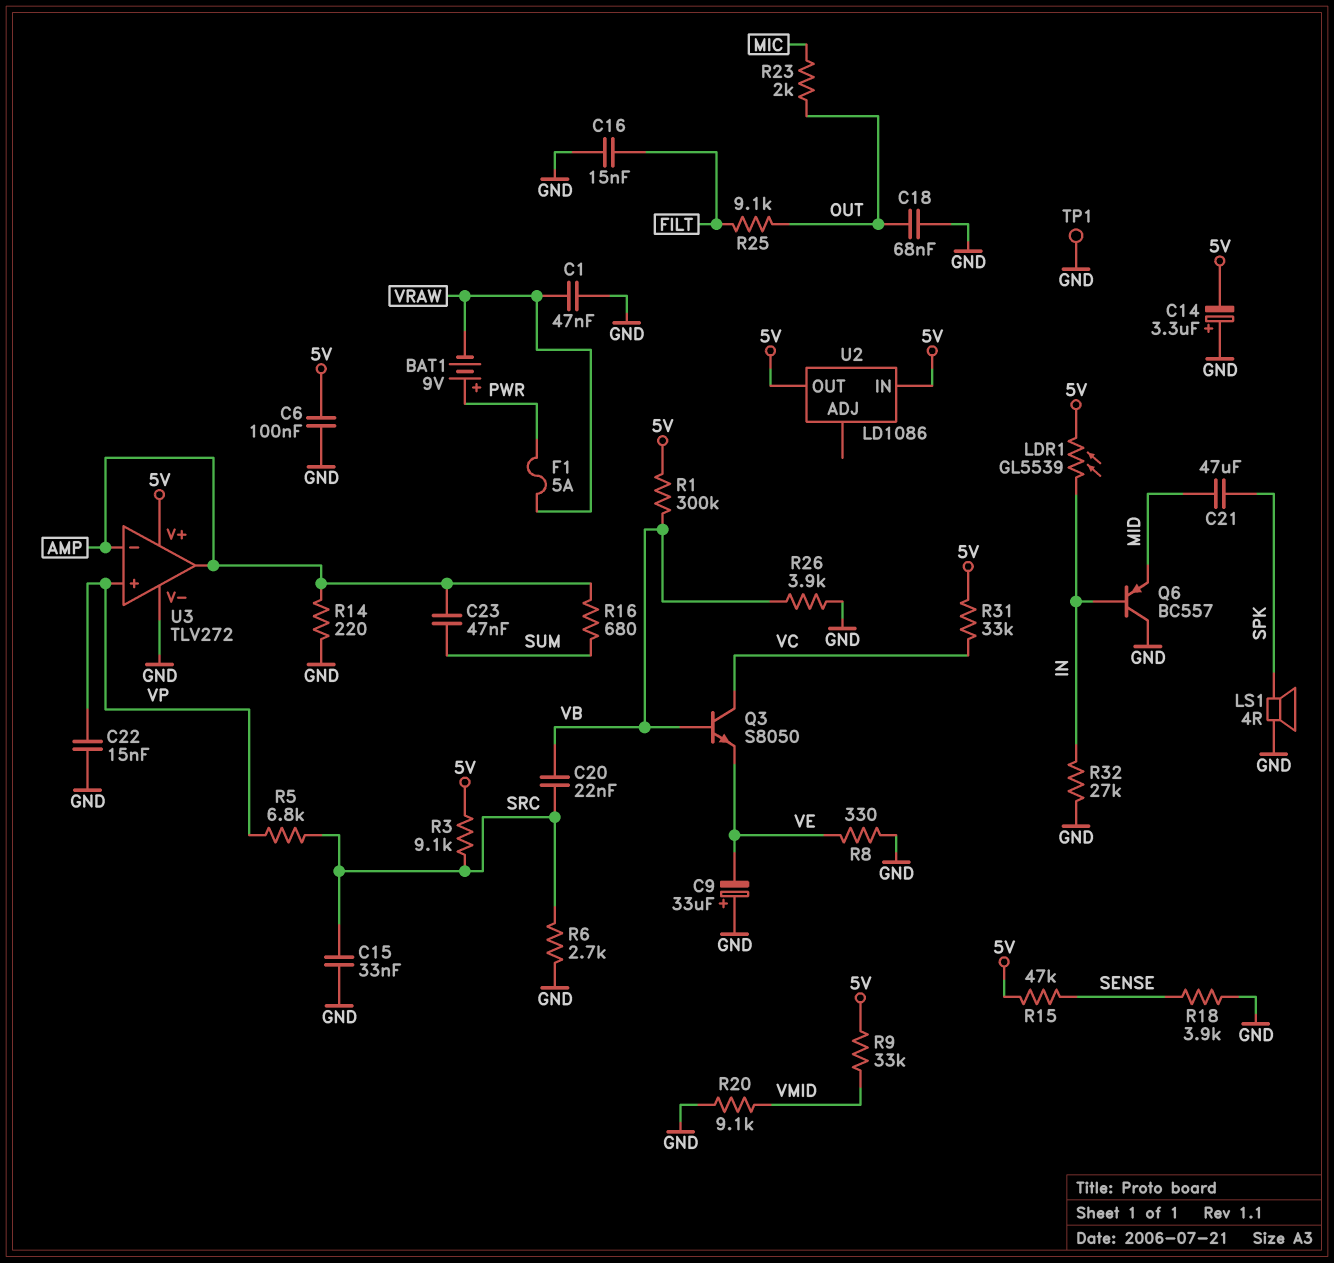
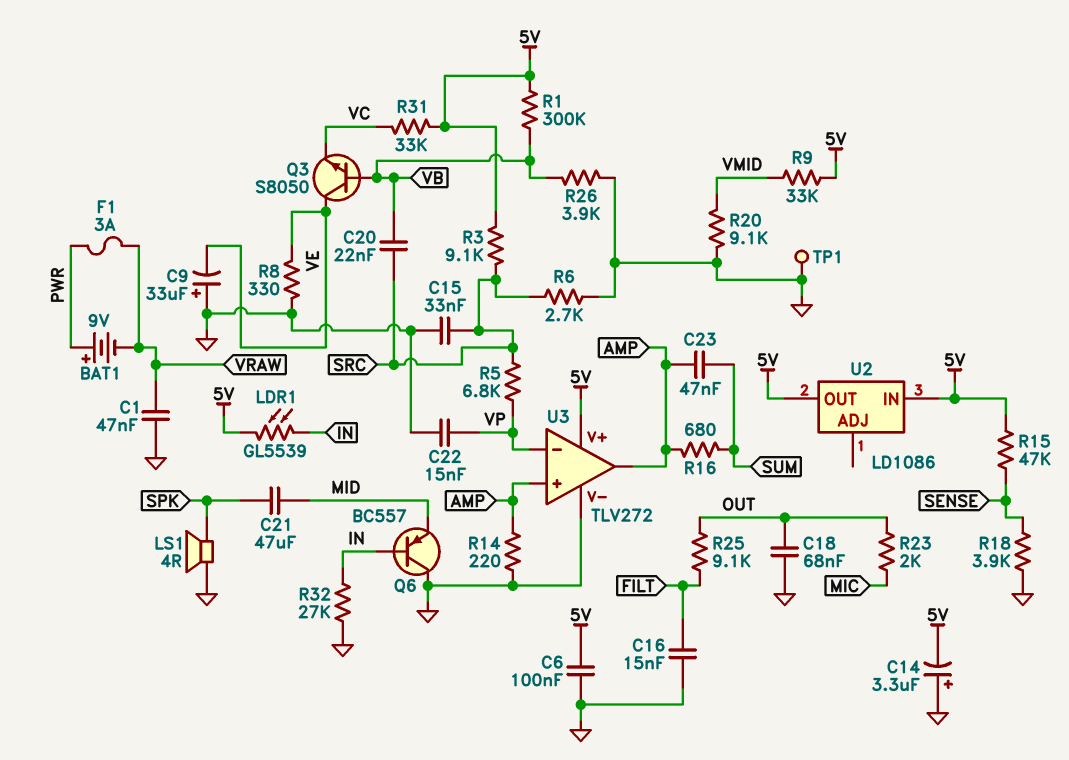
F1: 5A (PWR, VRAW) -> 3A (PWR, VRAW)
Q3: NPN S8050 (B VB, C VC, E VE) -> NPN S8050 (B VB, C VE, E VC)
U3 pin in+: VP -> AMP
U3 pin in-: AMP -> VP

